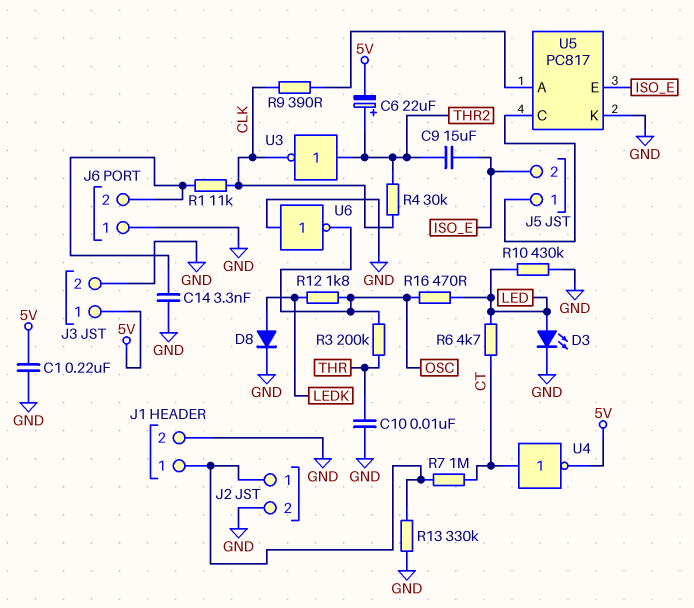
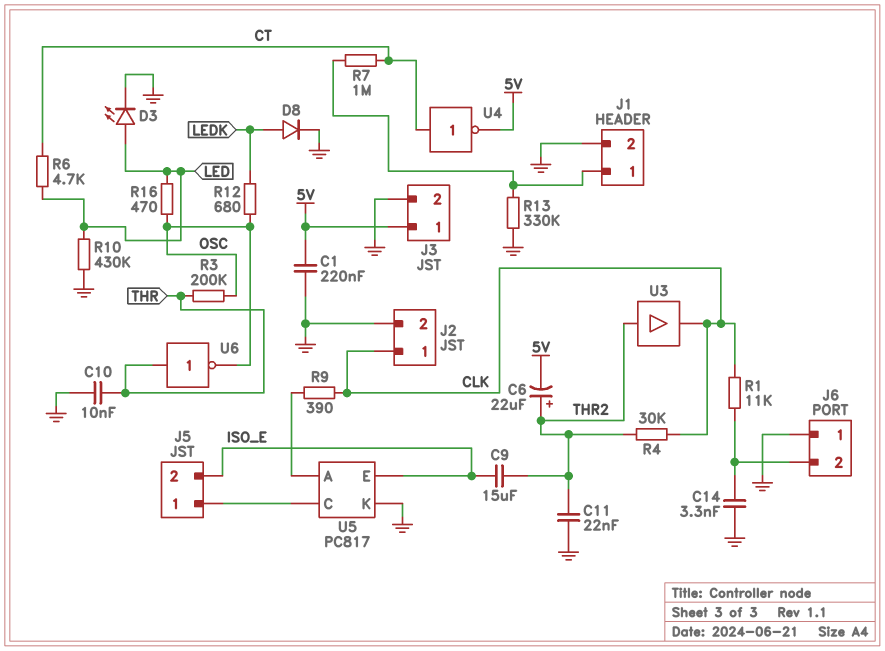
C11: none -> 22nF (GND, THR2)
J2 pin 1: J1/1 -> CLK
R12: 1.8k (LEDK, OSC) -> 680 (LEDK, OSC)
U3: NOT (in THR2, out CLK) -> buffer (in THR2, out CLK)
U6: NOT (in GND, out OSC) -> NOT (in THR, out OSC)

